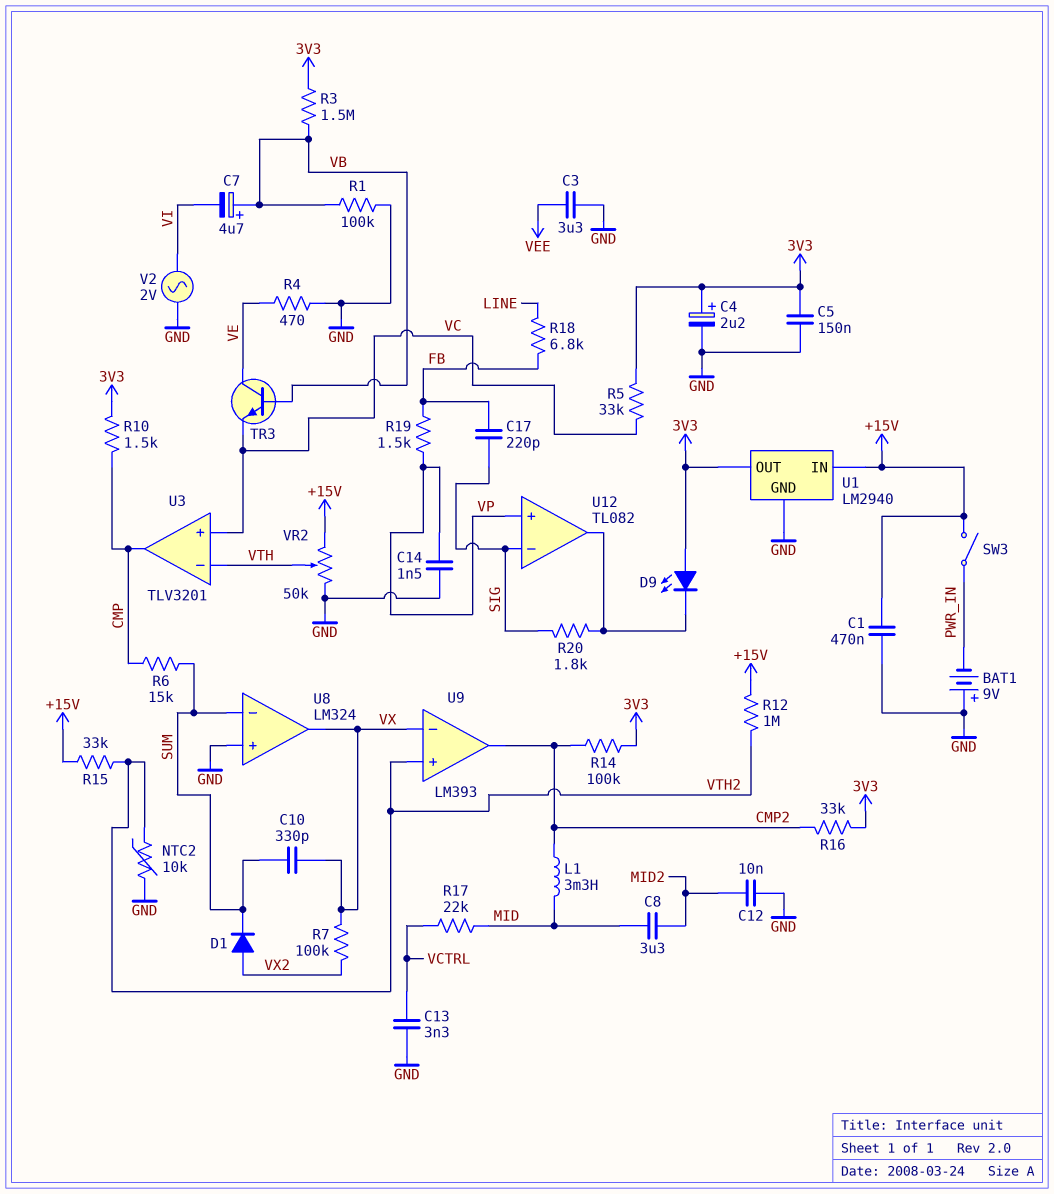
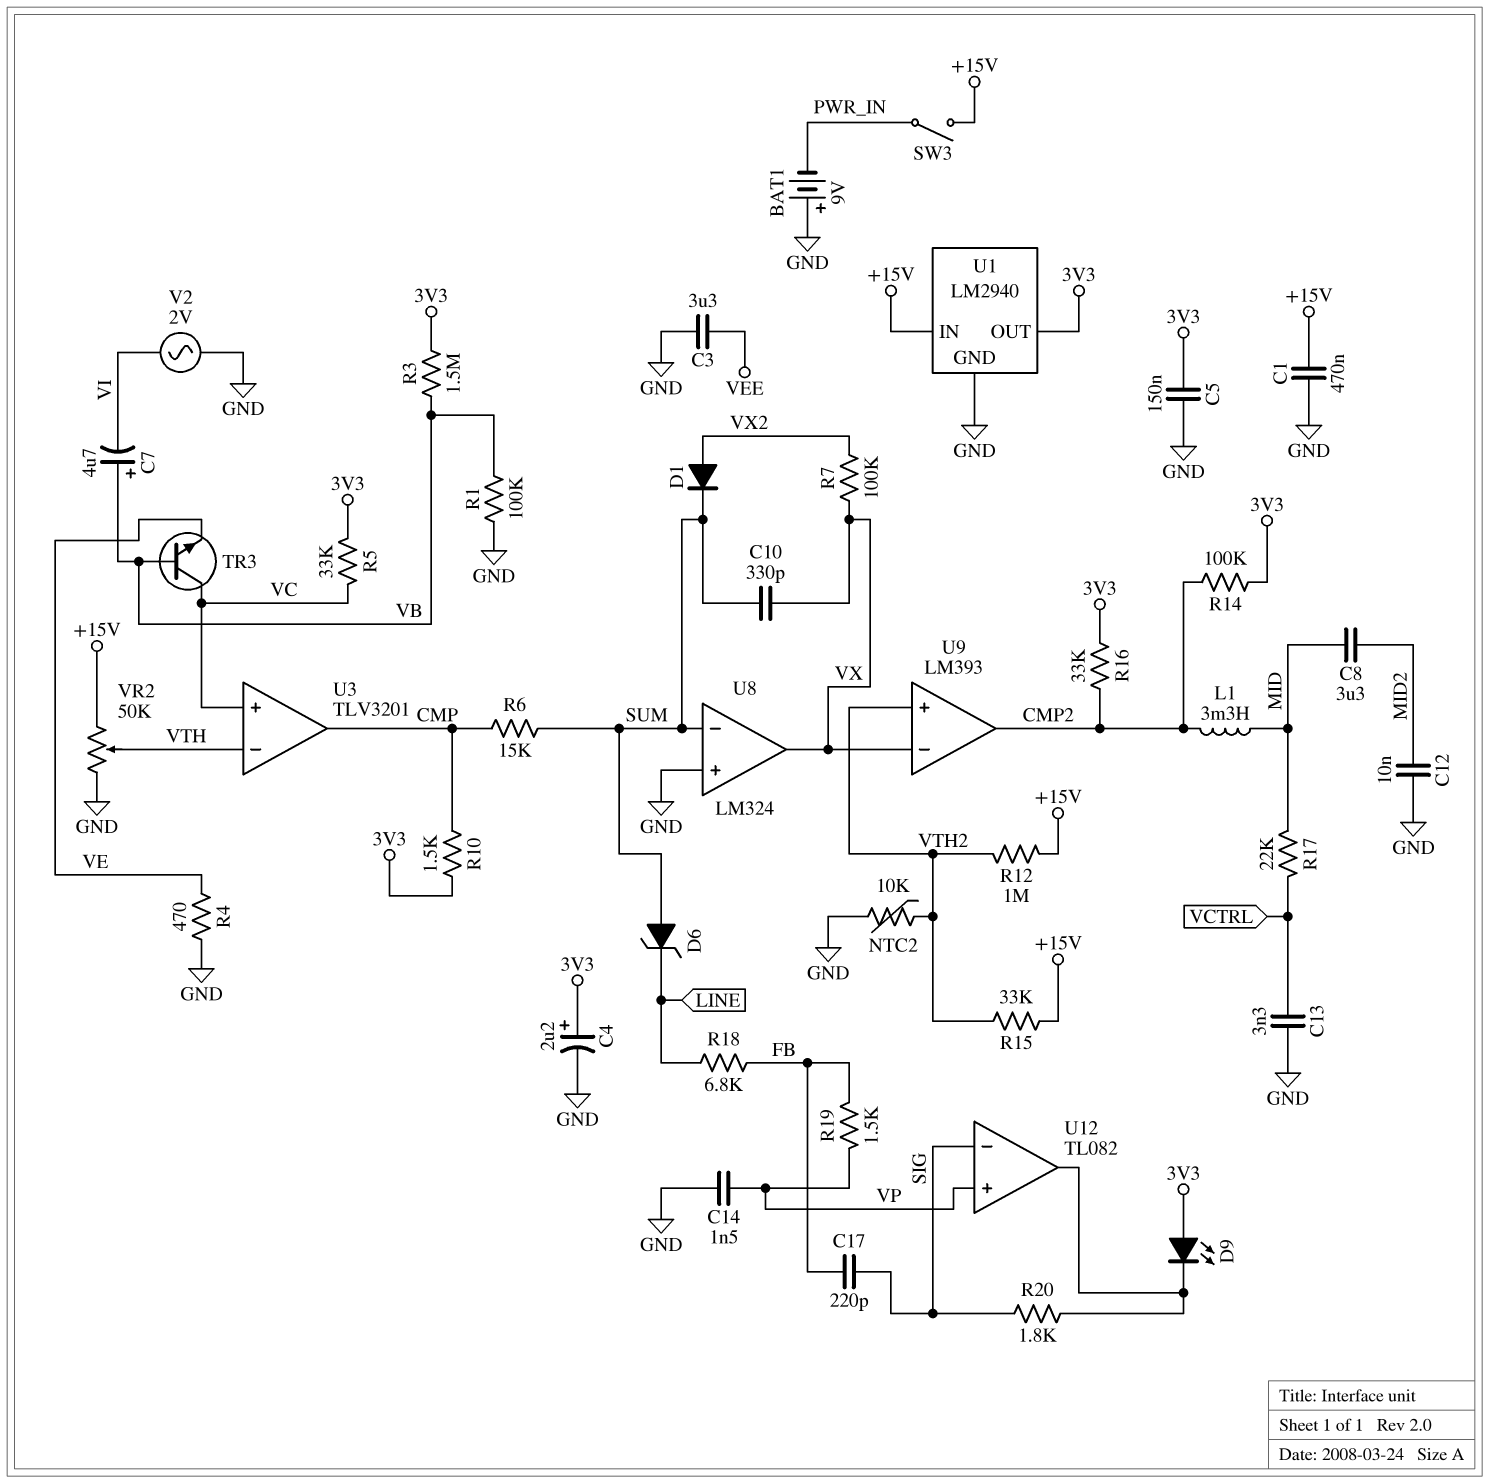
D6: none -> zener (A SUM, K LINE)
TR3: NPN (B VB, C VE, E VC) -> NPN (B VB, C VC, E VE)

